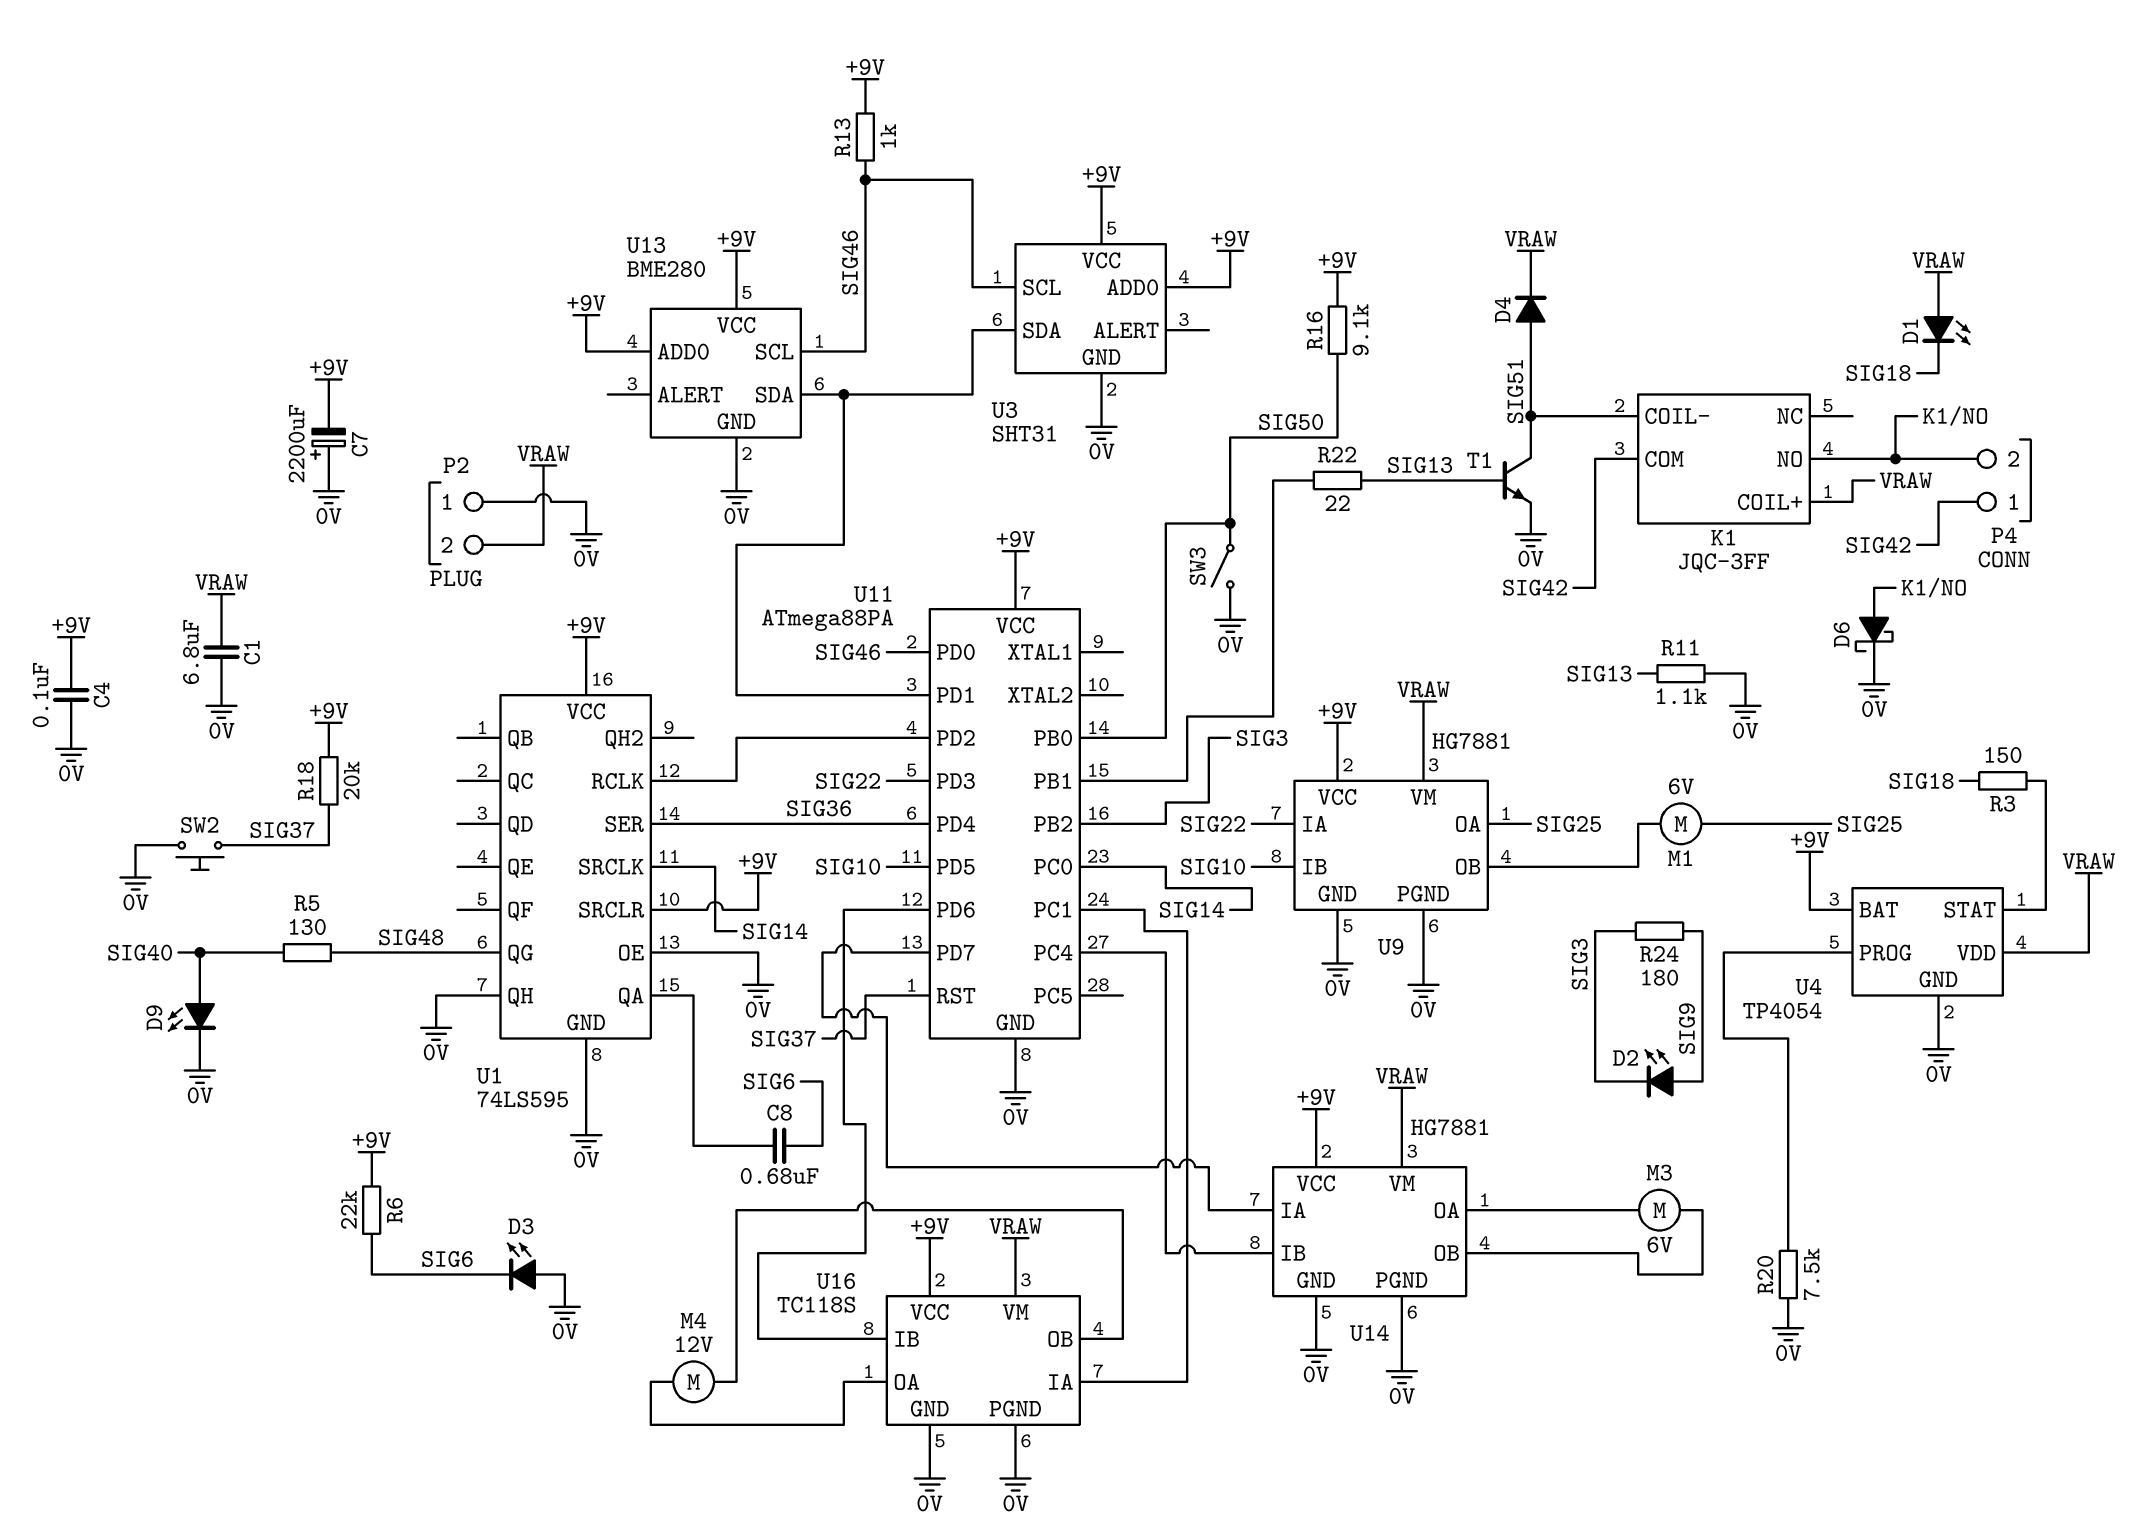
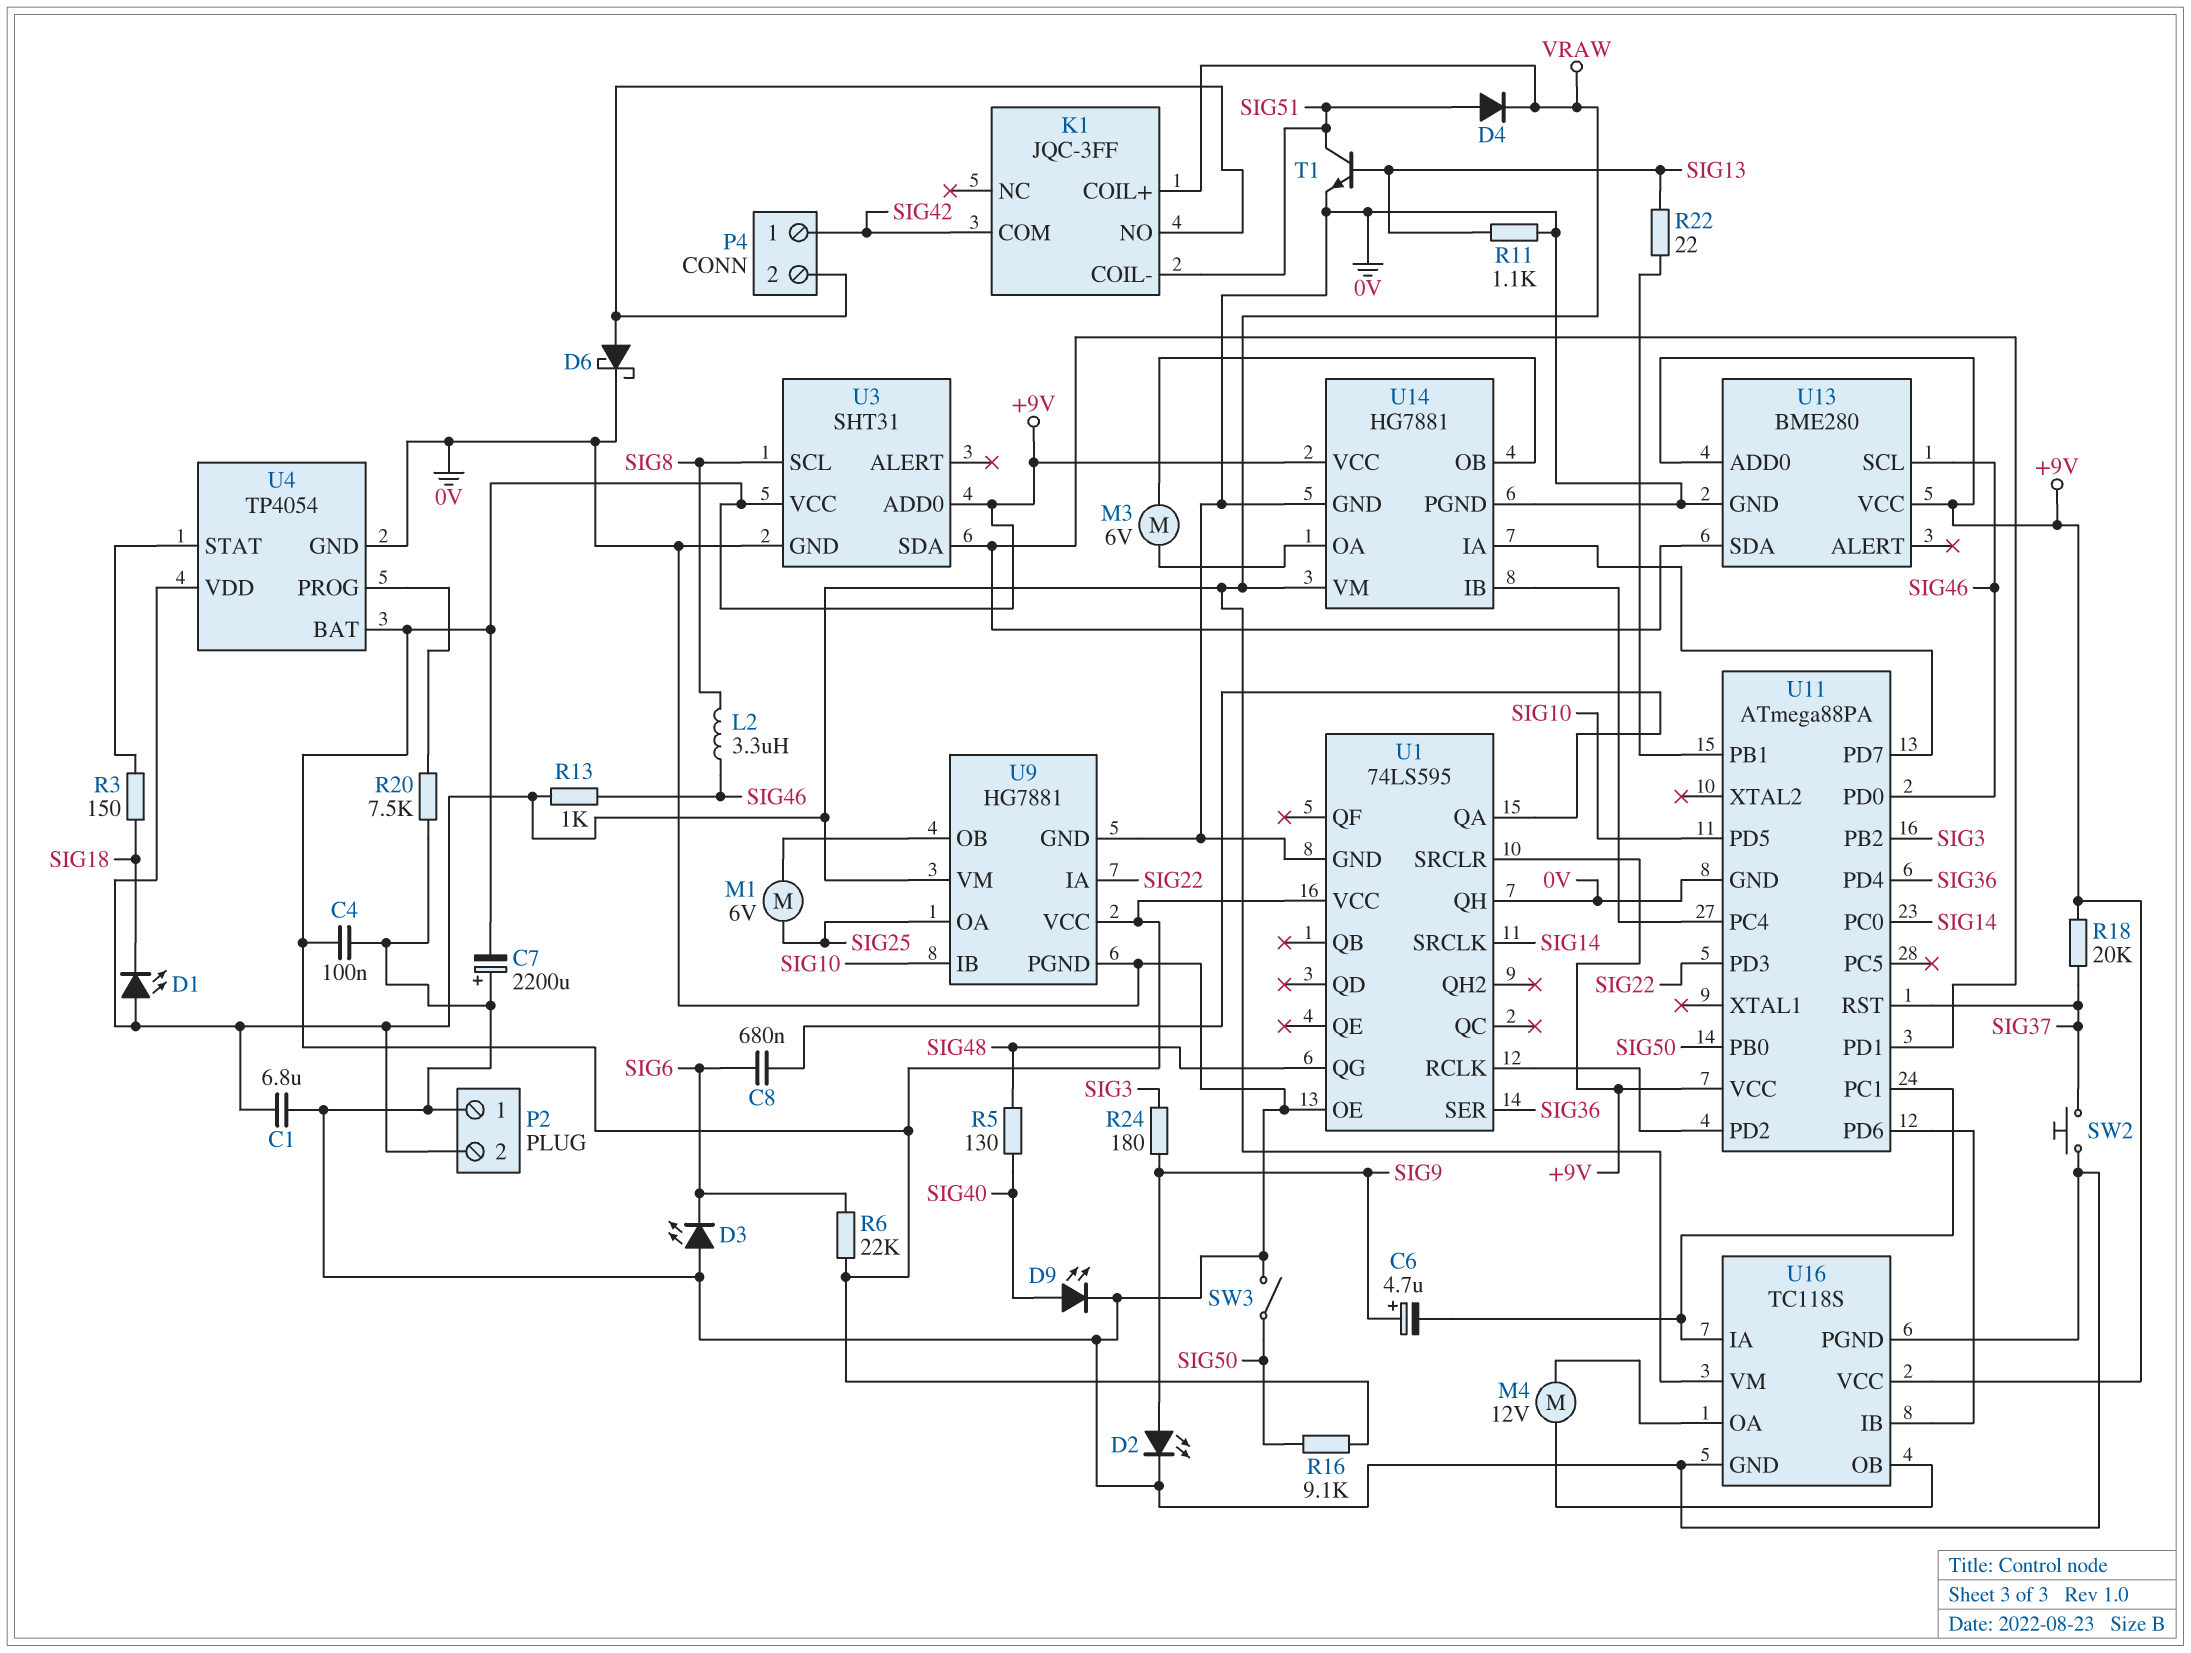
C6: none -> 4.7uF (plus SIG9, minus U11/PC1)
D2: LED (A SIG9, K SIG3) -> LED (A SIG9, K 0V)
L2: none -> 3.3uH (SIG8, SIG46)
R13: 1k (+9V, SIG46) -> 1k (SIG46, VRAW)
U3 pin SCL: SIG46 -> SIG8

